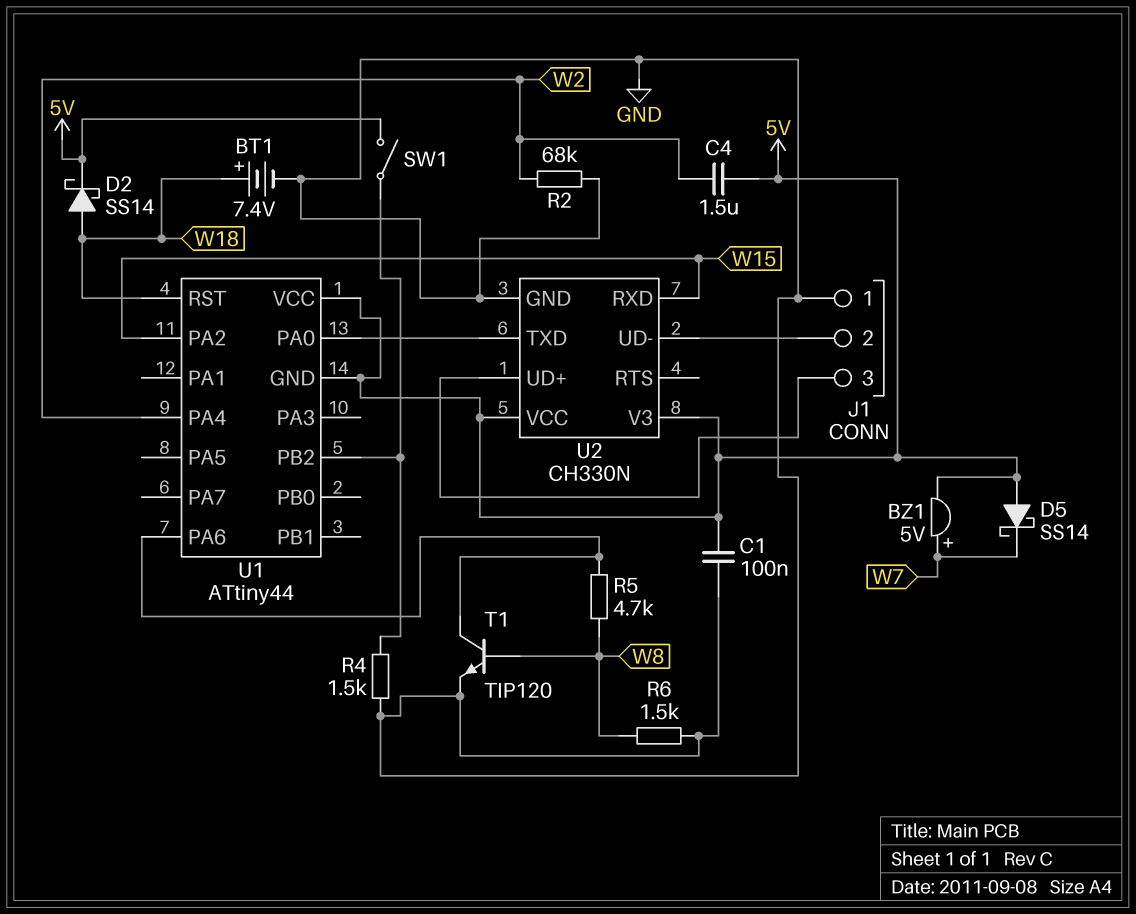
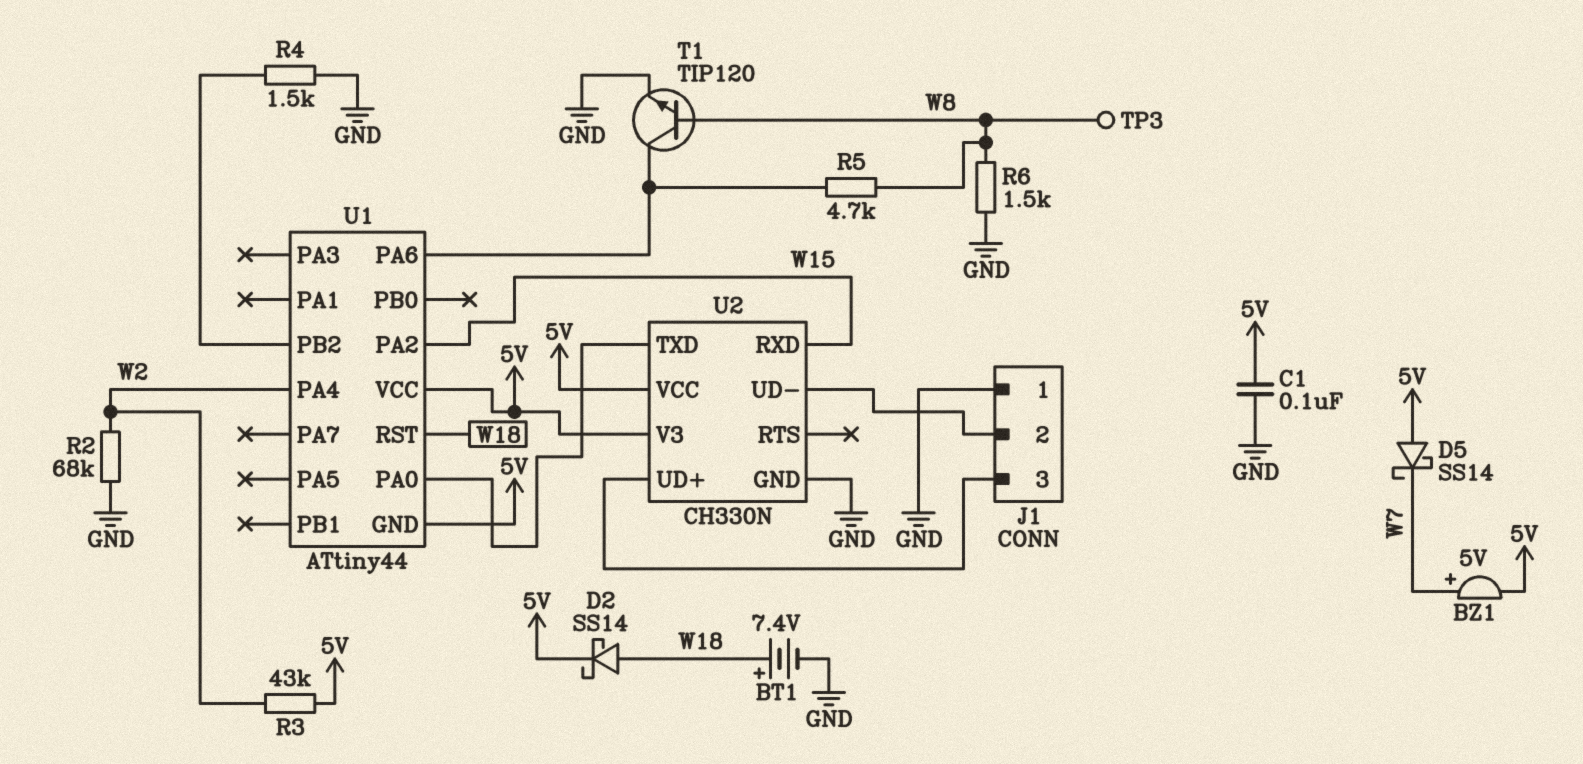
C4: 1.5uF (5V, W2) -> none
R3: none -> 43k (5V, W2)
SW1: switch (5V, U1/PB2) -> none
TP3: none -> test point (W8)

